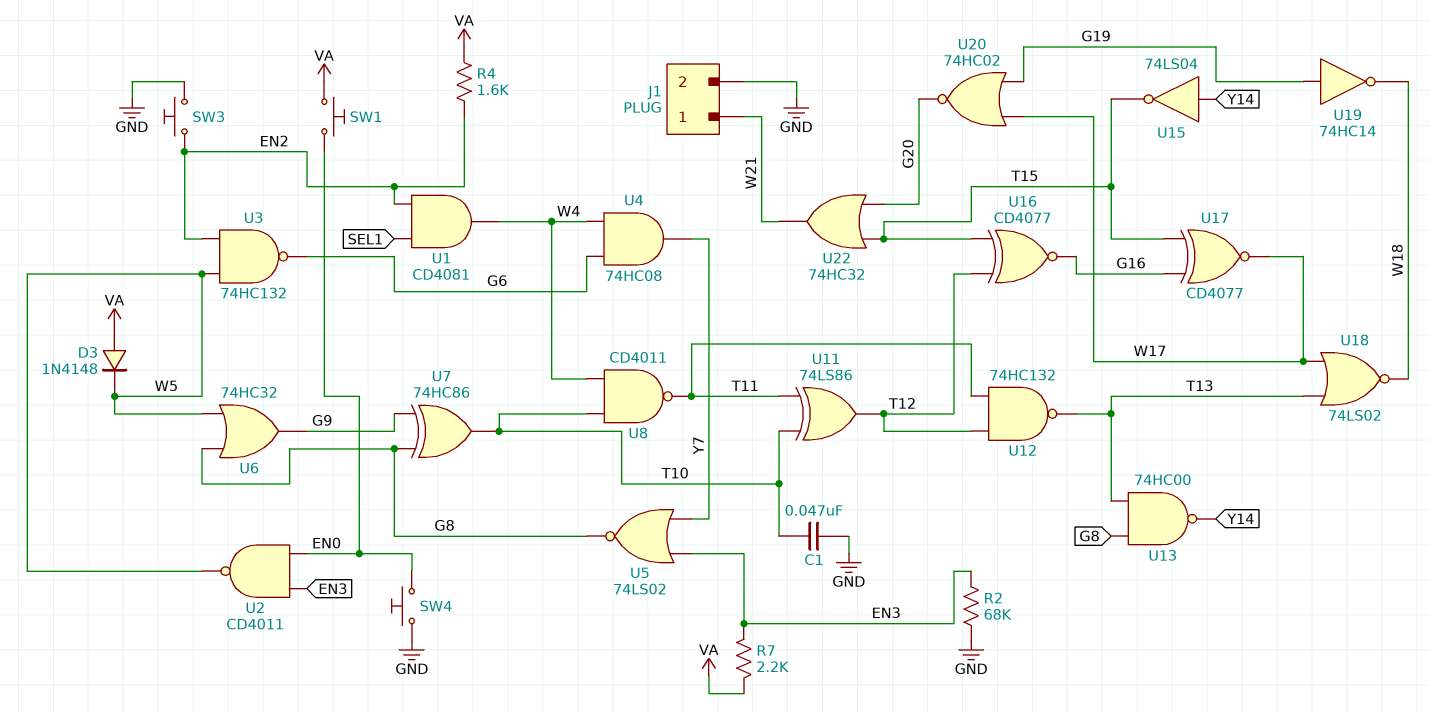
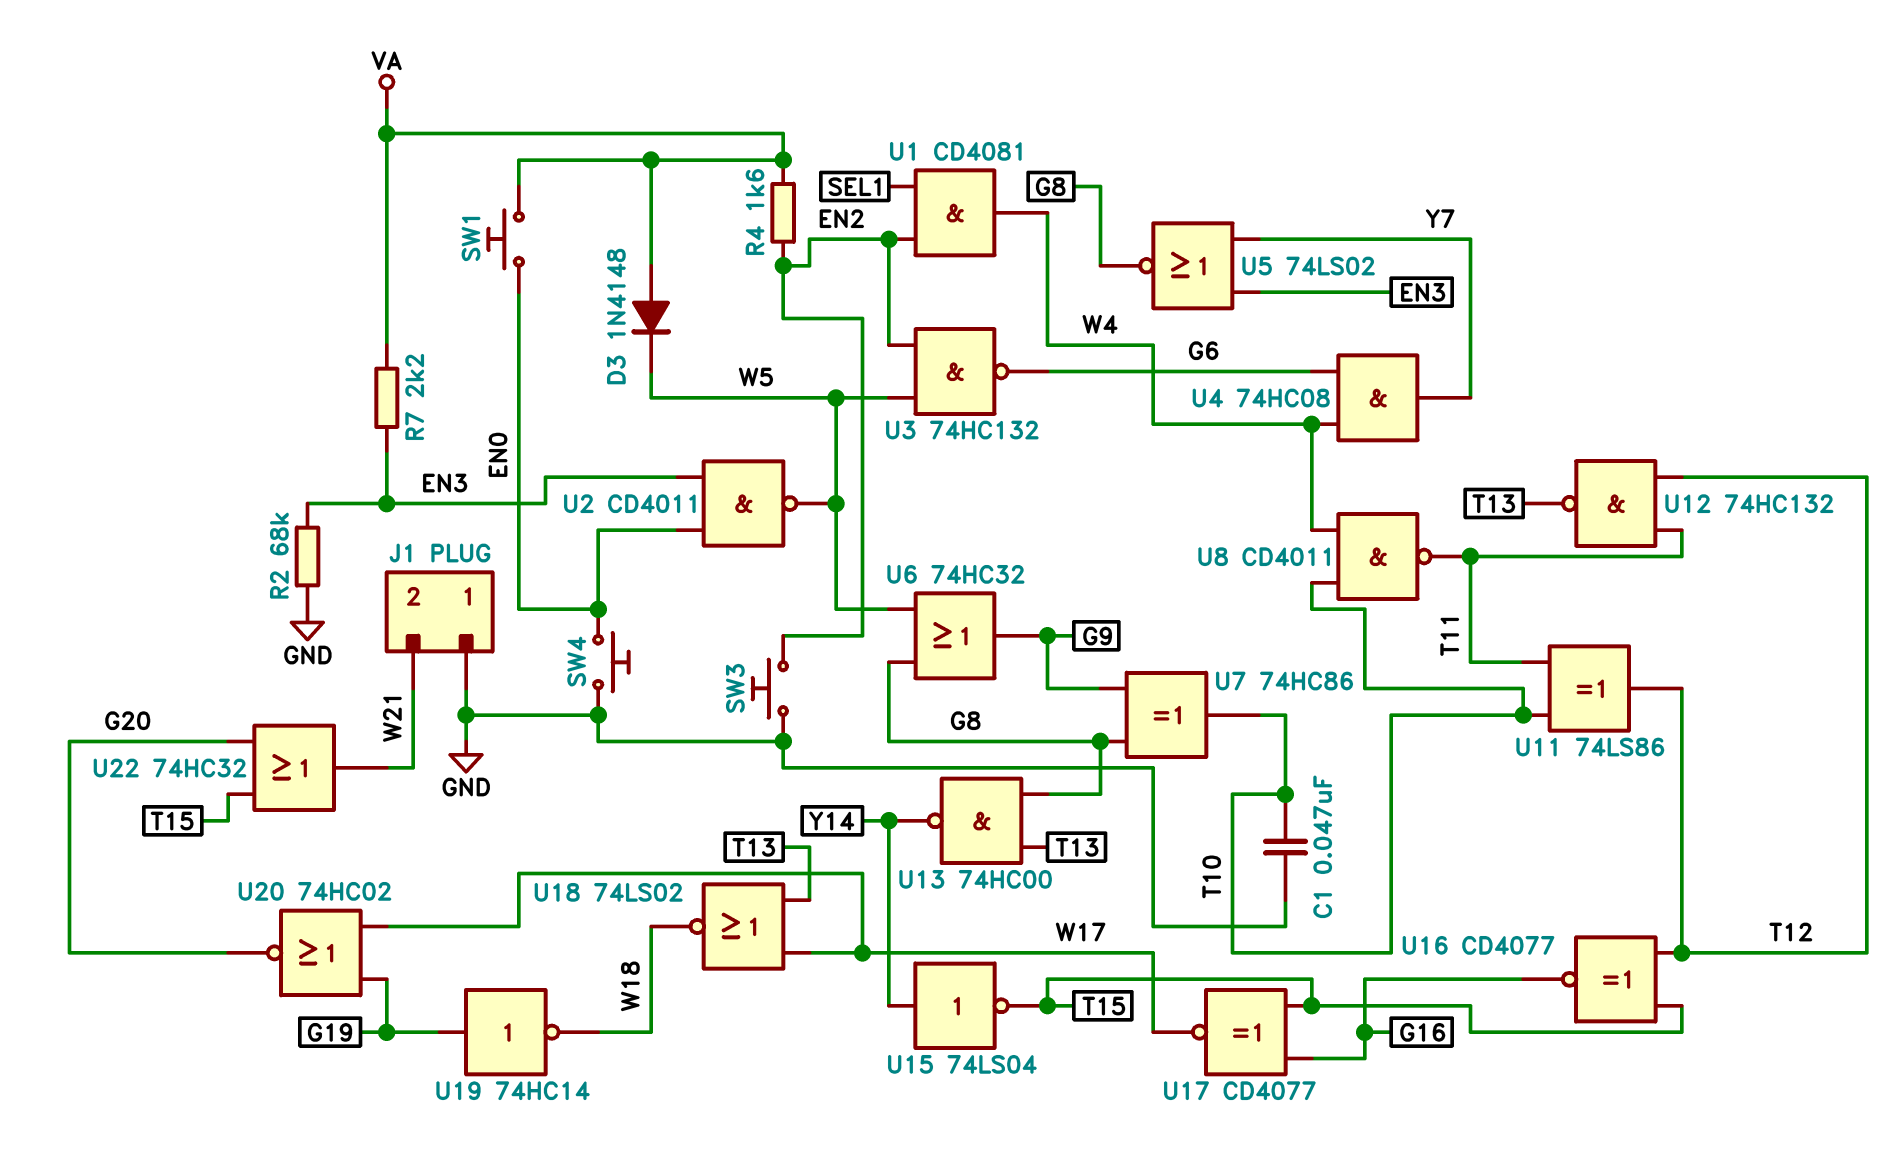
J1 pin 1: W21 -> GND
J1 pin 2: GND -> W21

